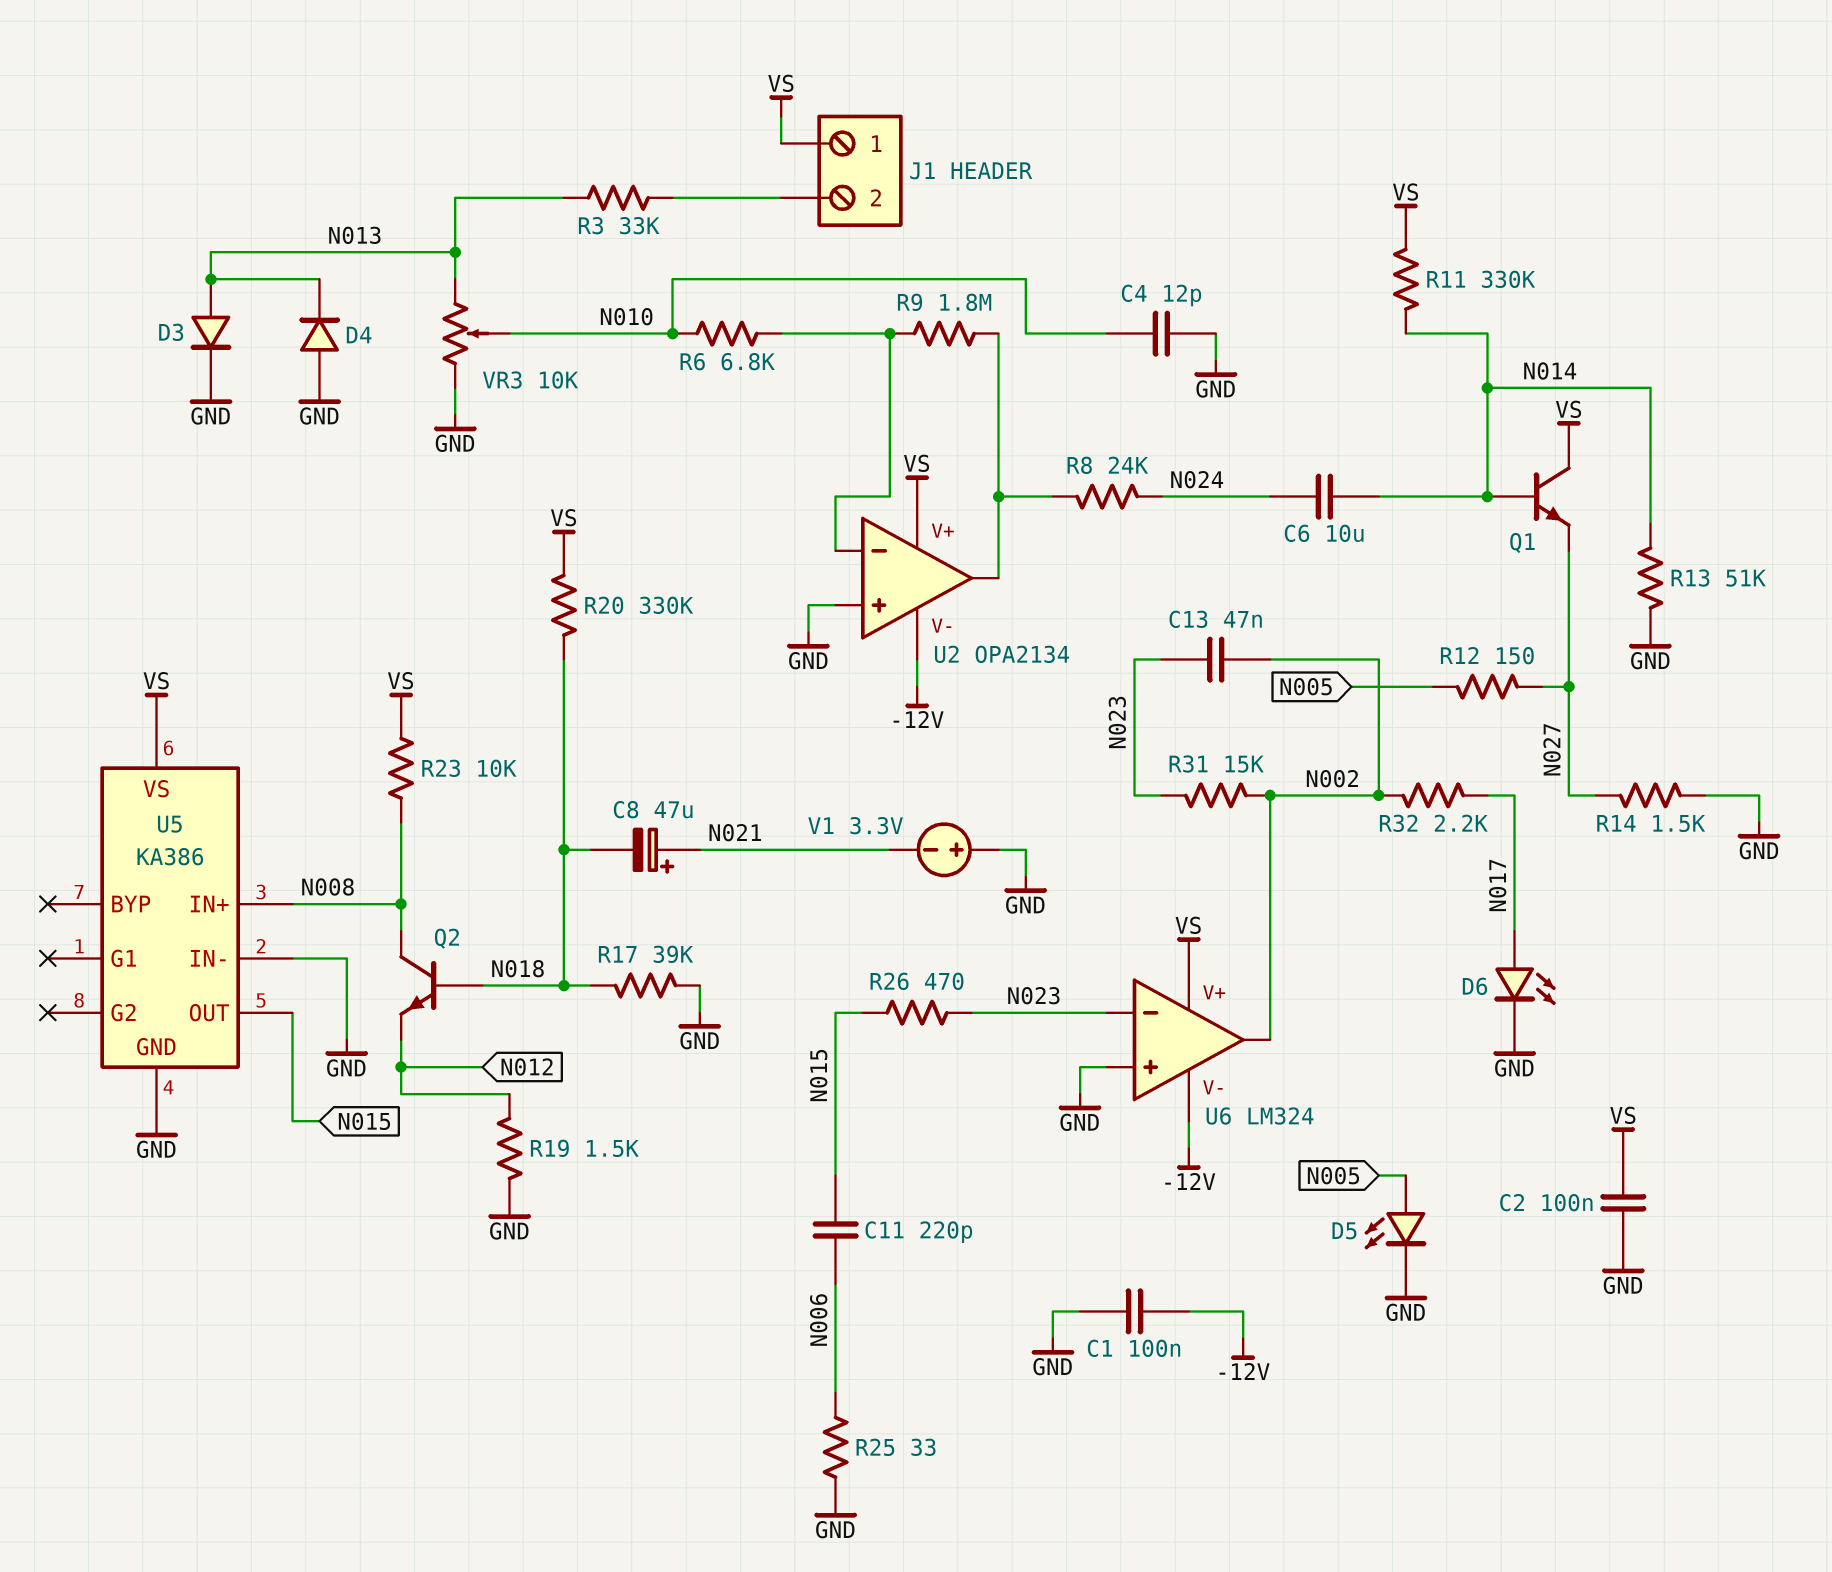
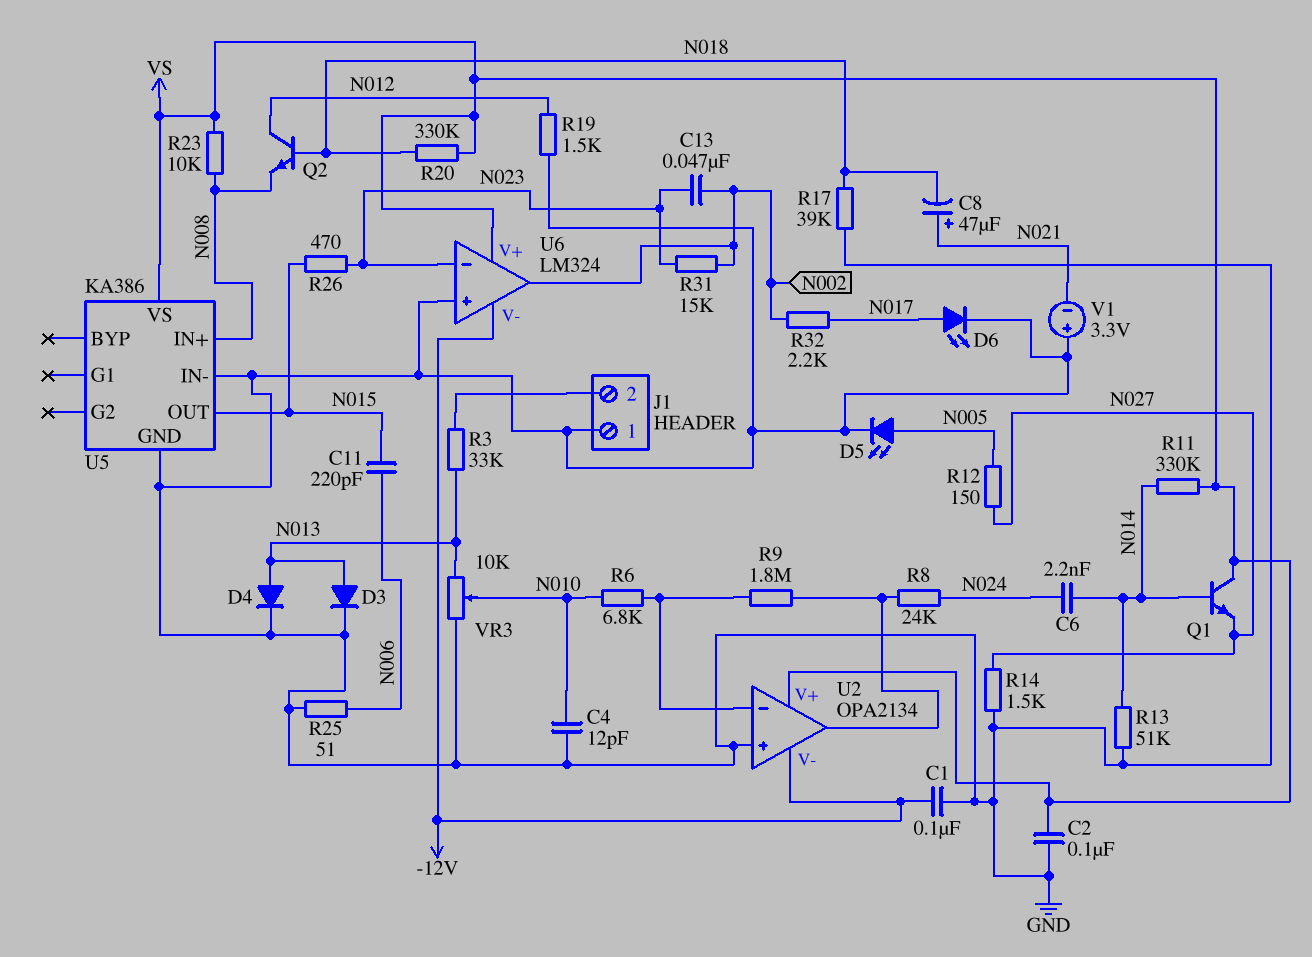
C6: 10uF (N014, N024) -> 2.2nF (N014, N024)
D4: diode (A GND, K N013) -> diode (A N013, K GND)
J1 pin 1: VS -> GND
Q2: NPN (B N018, C N008, E N012) -> NPN (B N018, C N012, E N008)
R25: 33 (GND, N006) -> 51 (GND, N006)

